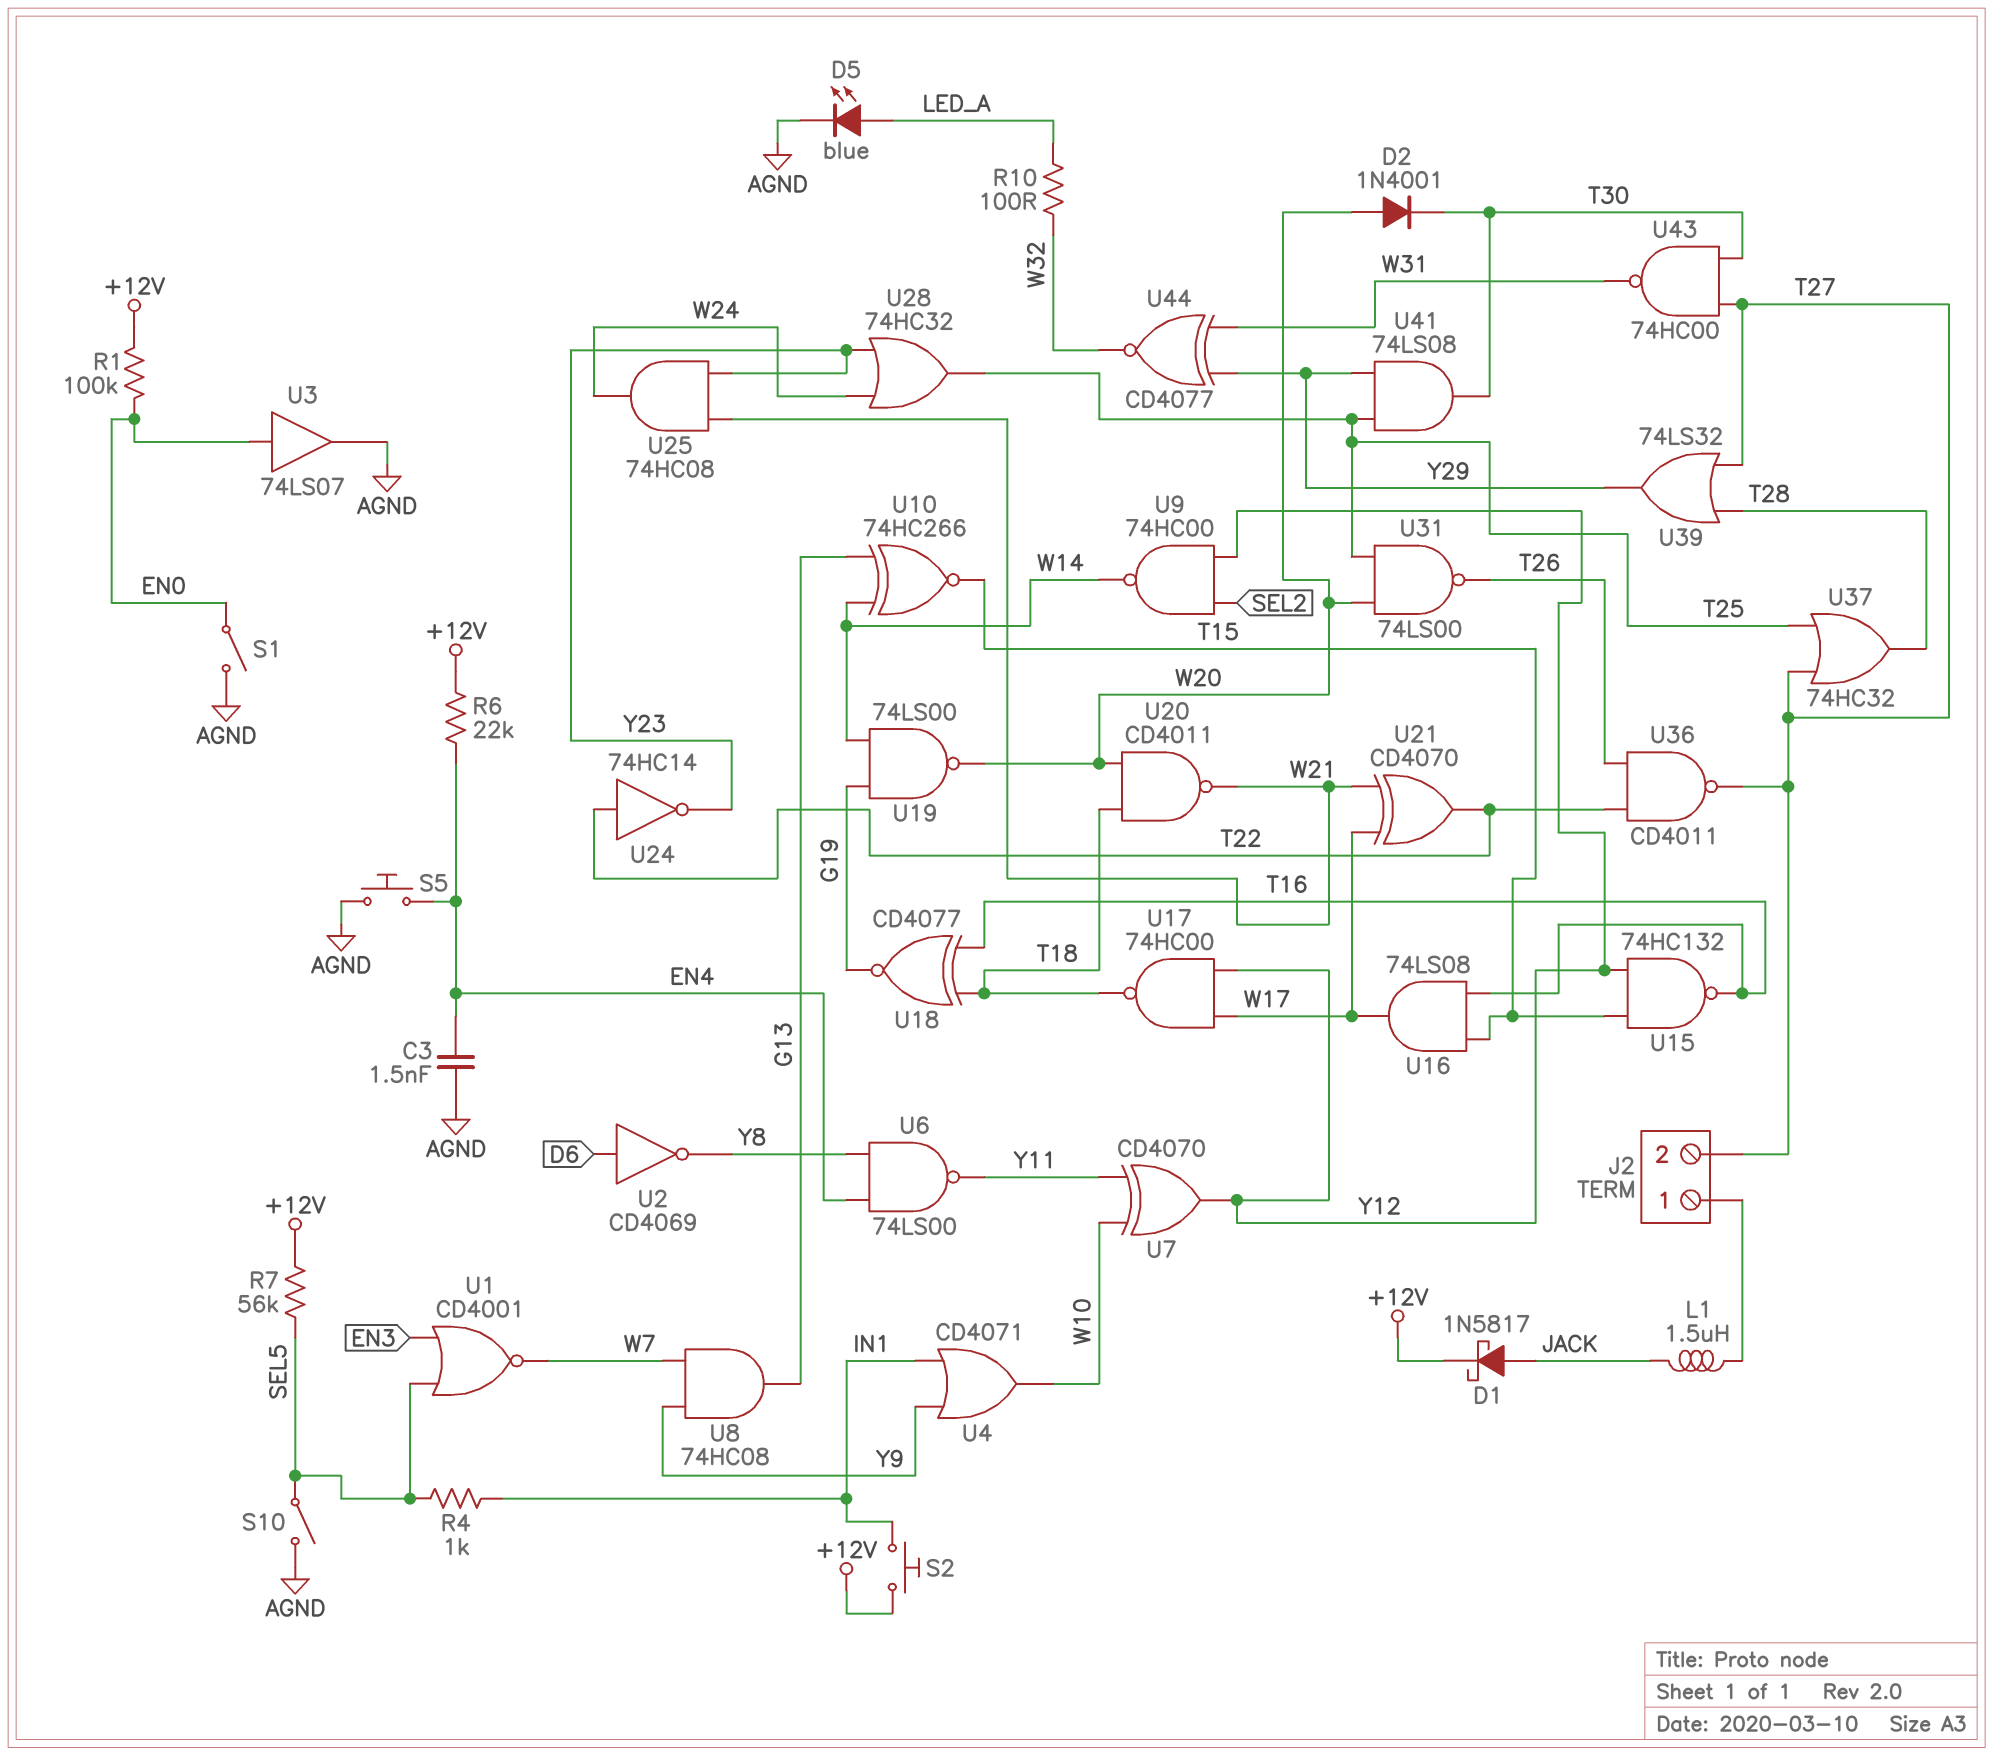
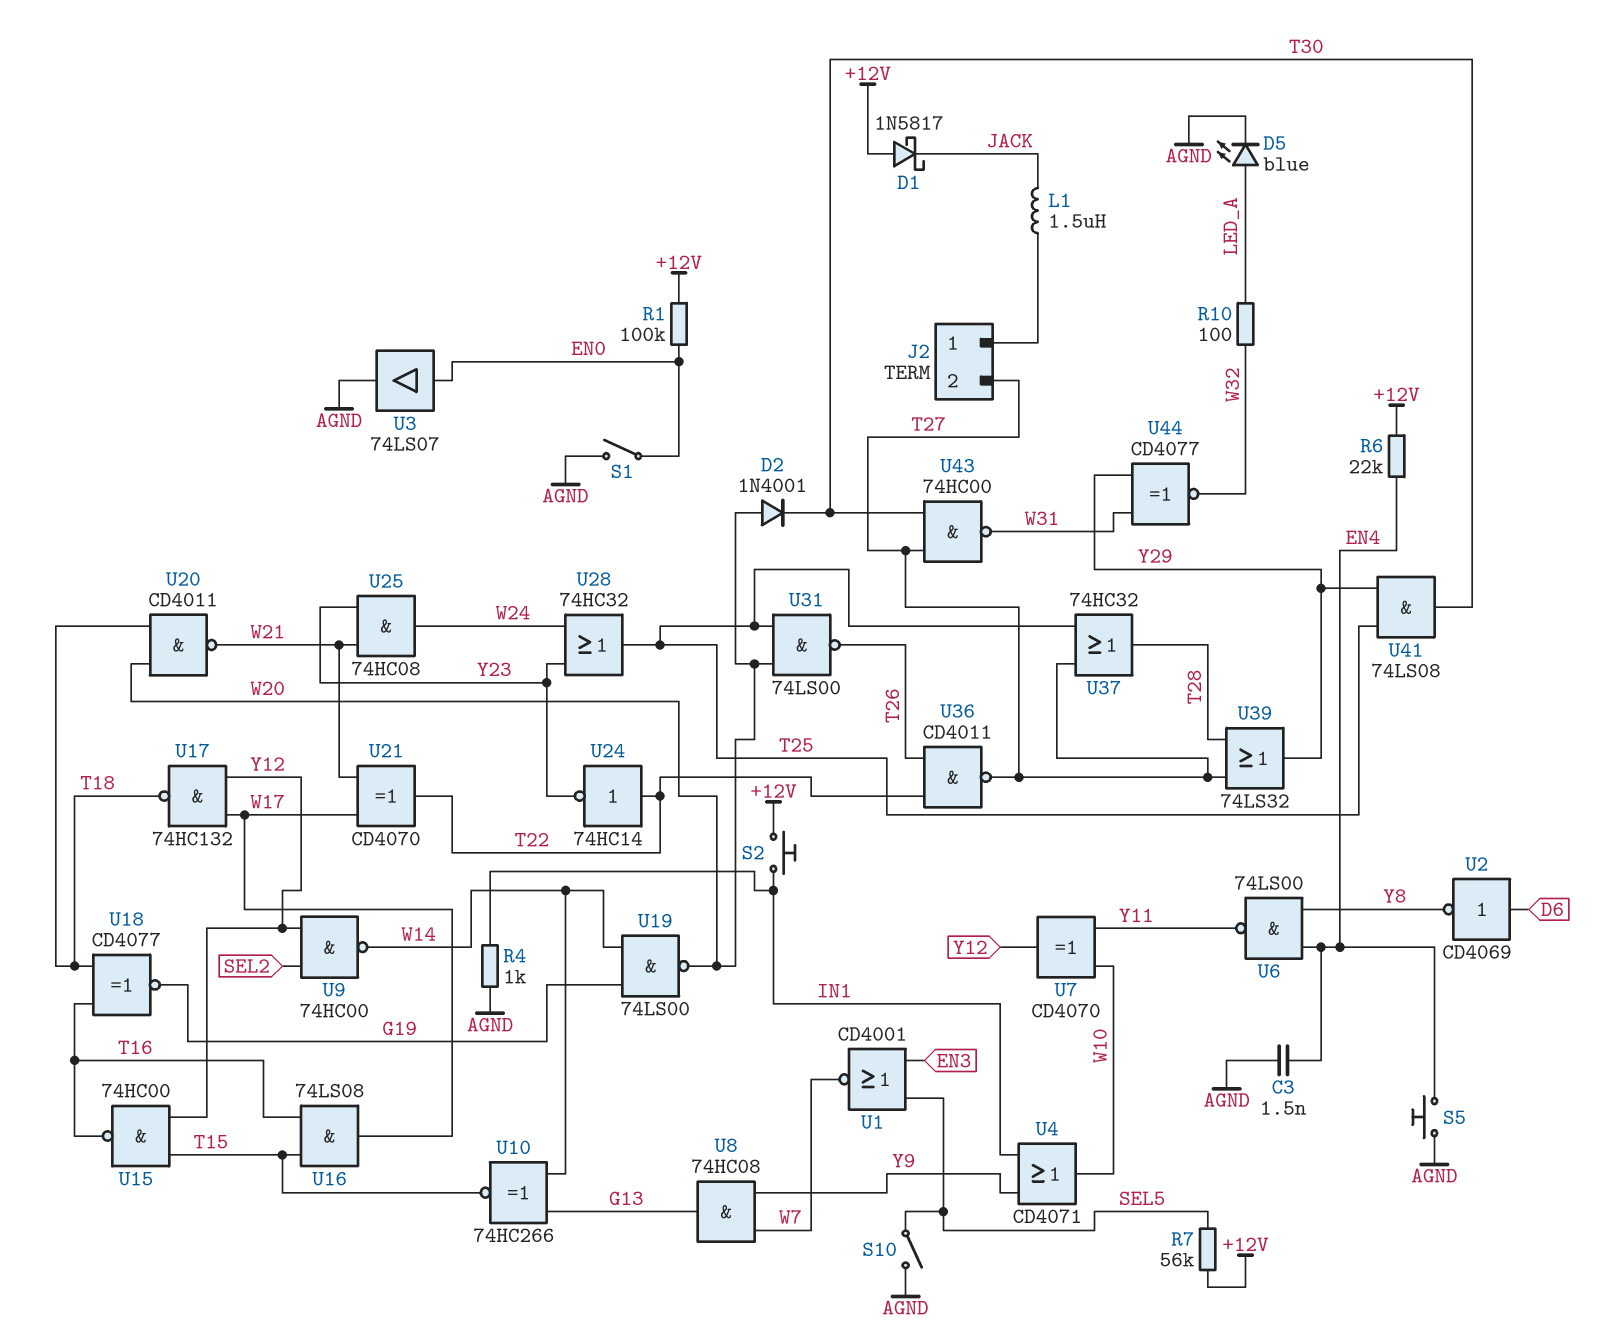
D1: schottky 1N5817 (A JACK, K +12V) -> schottky 1N5817 (A +12V, K JACK)
R4: 1k (IN1, SEL5) -> 1k (AGND, IN1)
U15: NAND 74HC132 (in T15, in Y12, out T16) -> NAND 74HC00 (in T15, in Y12, out T16)
U17: NAND 74HC00 (in W17, in Y12, out T18) -> NAND 74HC132 (in W17, in Y12, out T18)

